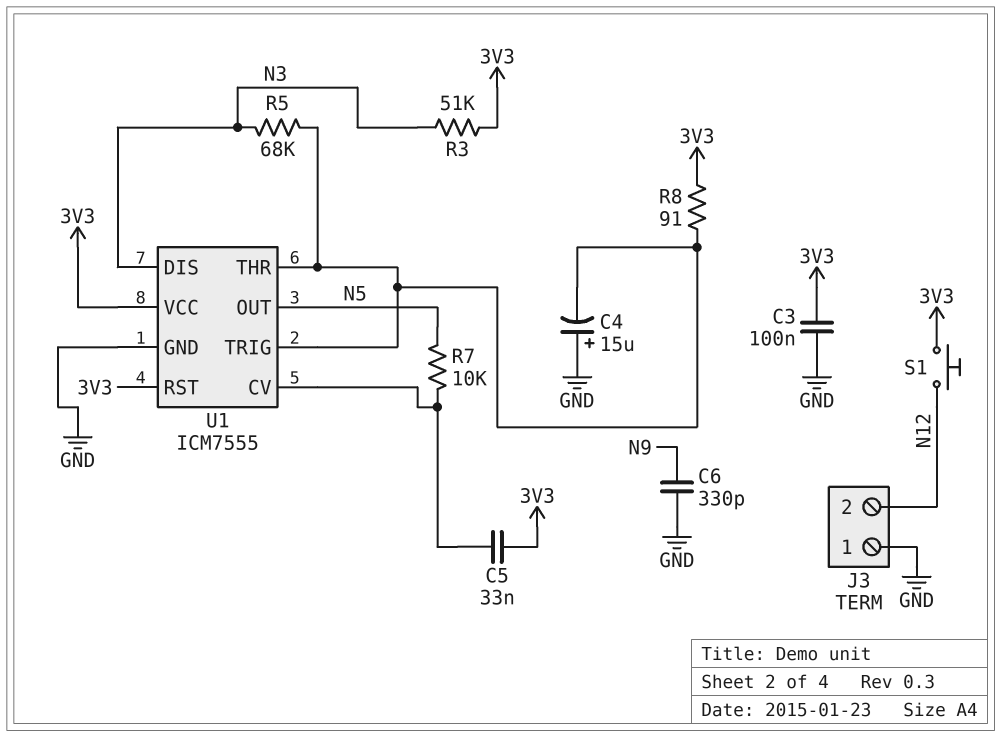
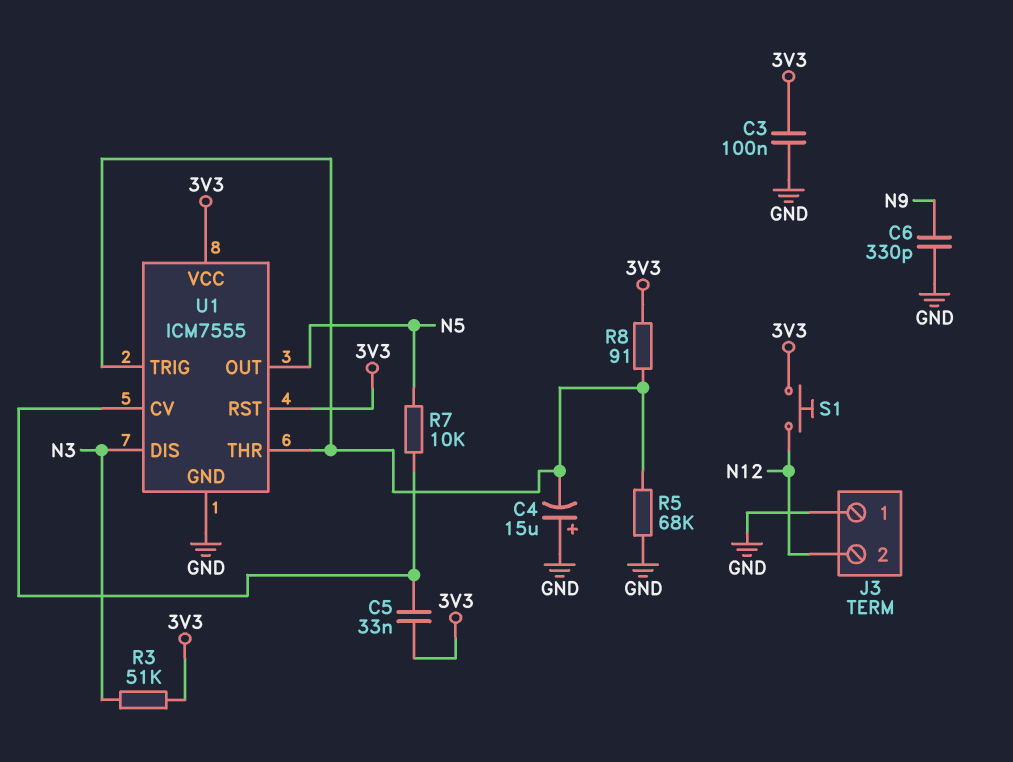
R5: 68k (N3, U1/THR) -> 68k (GND, U1/THR)

